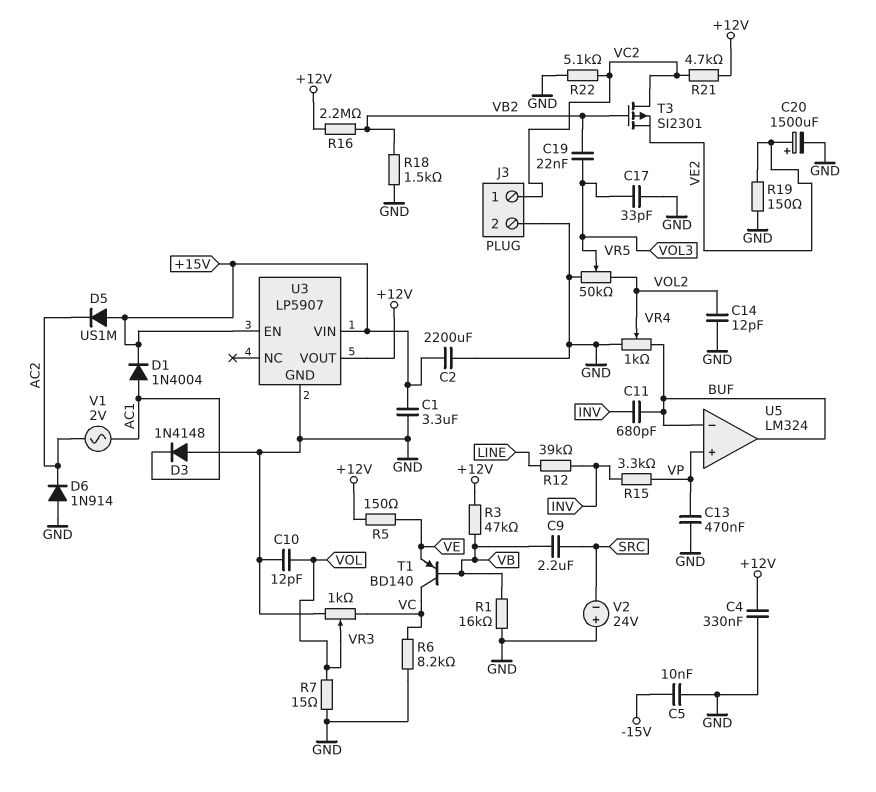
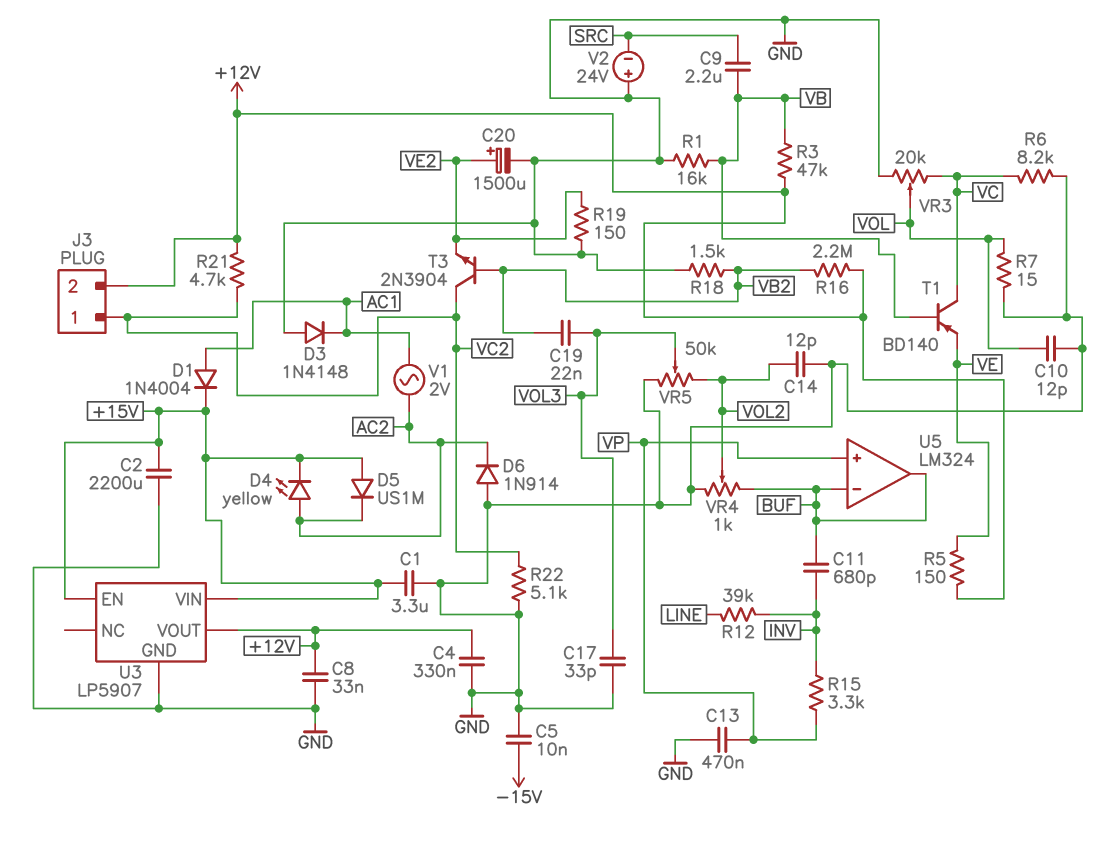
C8: none -> 33nF (+12V, GND)
D4: none -> LED yellow (A AC2, K +15V)
J3 pin 2: GND -> +12V
T3: PMOS SI2301 (G VB2, D VC2, S VE2) -> NPN 2N3904 (B VB2, C VC2, E VE2)
VR3: 1k (GND, VC, wiper VOL) -> 20k (GND, VC, wiper VOL)

